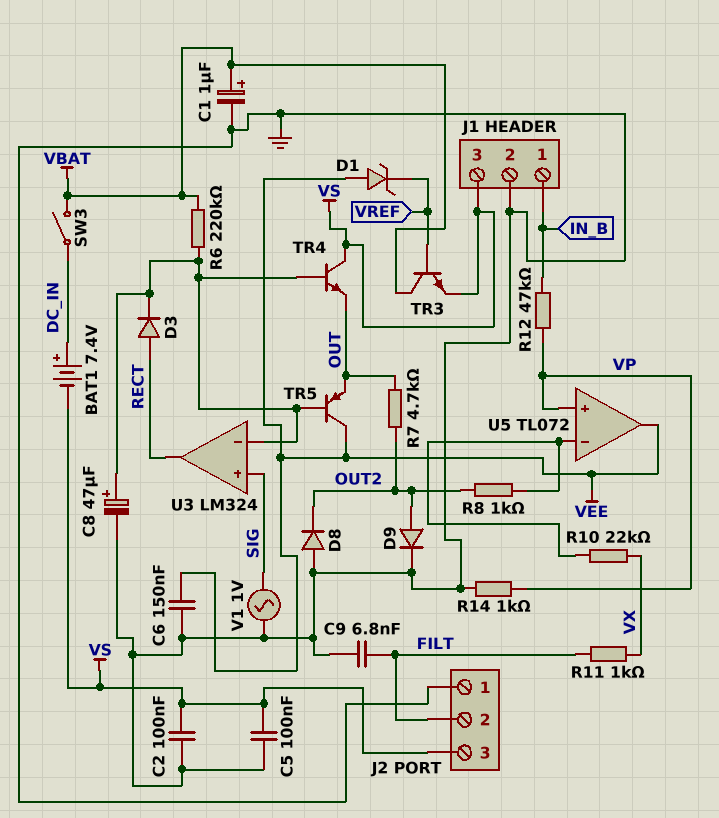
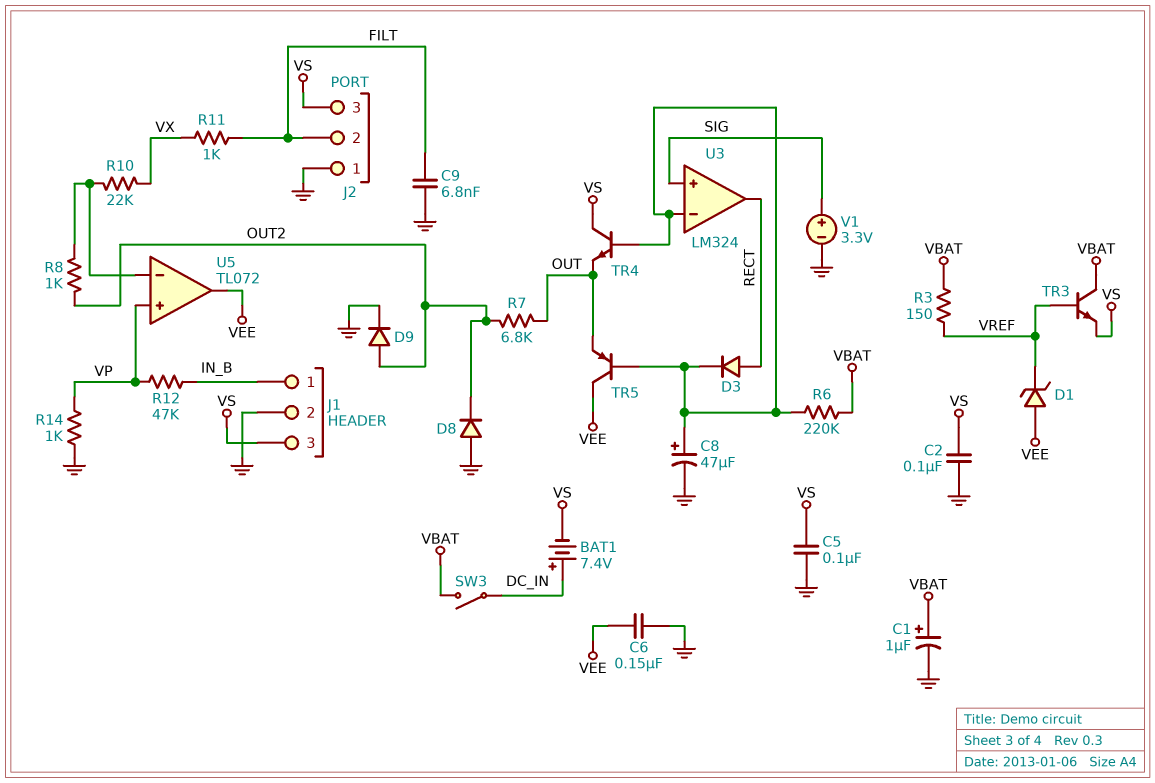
R3: none -> 150 (VBAT, VREF)
R7: 4.7k (OUT, OUT2) -> 6.8k (OUT, OUT2)
V1: AC 1V (GND, SIG) -> 3.3V (plus SIG, minus GND)

